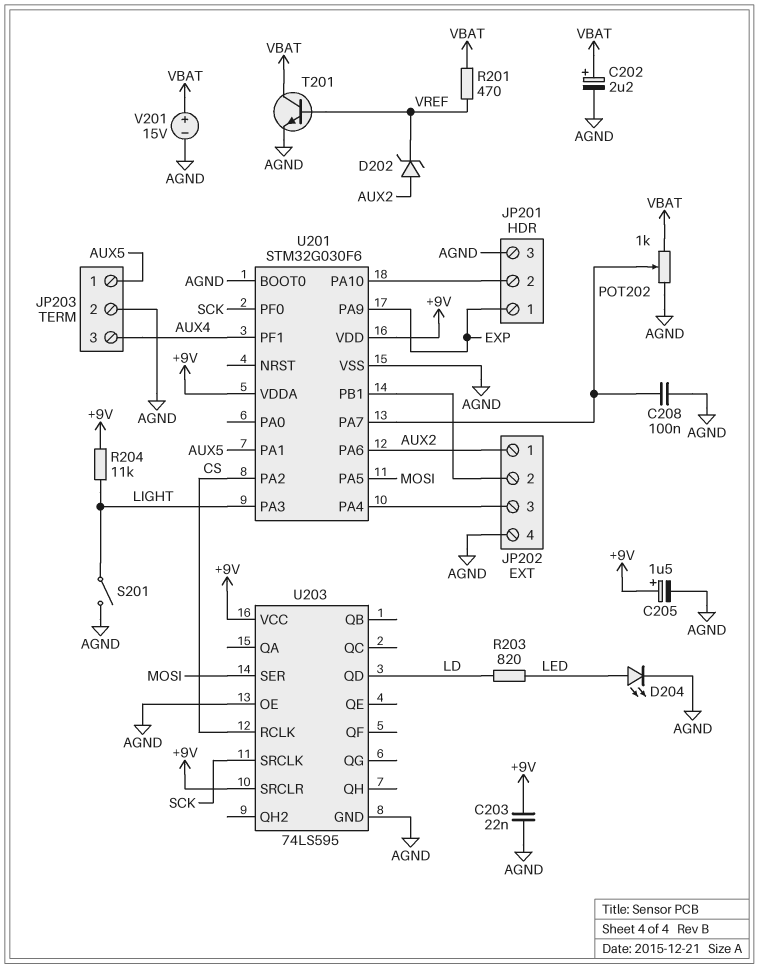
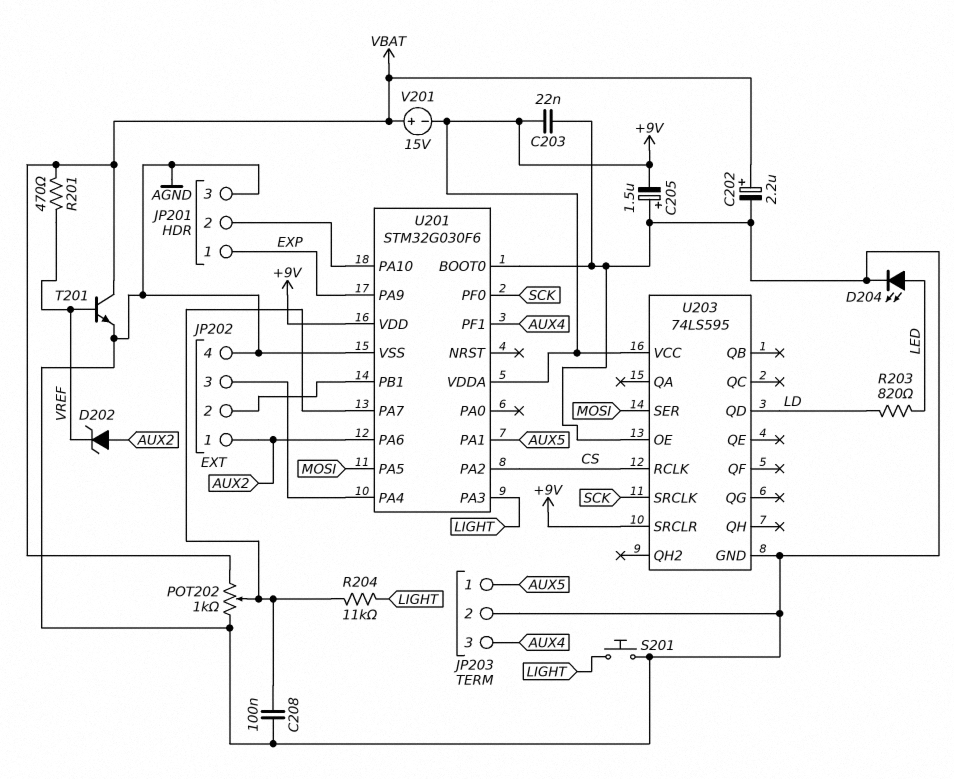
C205: 1.5uF (plus +9V, minus AGND) -> 1.5uF (plus AGND, minus +9V)
R204: 11k (+9V, LIGHT) -> 11k (LIGHT, U201/PA7)
S201: switch (AGND, LIGHT) -> button (AGND, LIGHT)
V201: 15V (plus VBAT, minus AGND) -> 15V (plus VBAT, minus +9V)

